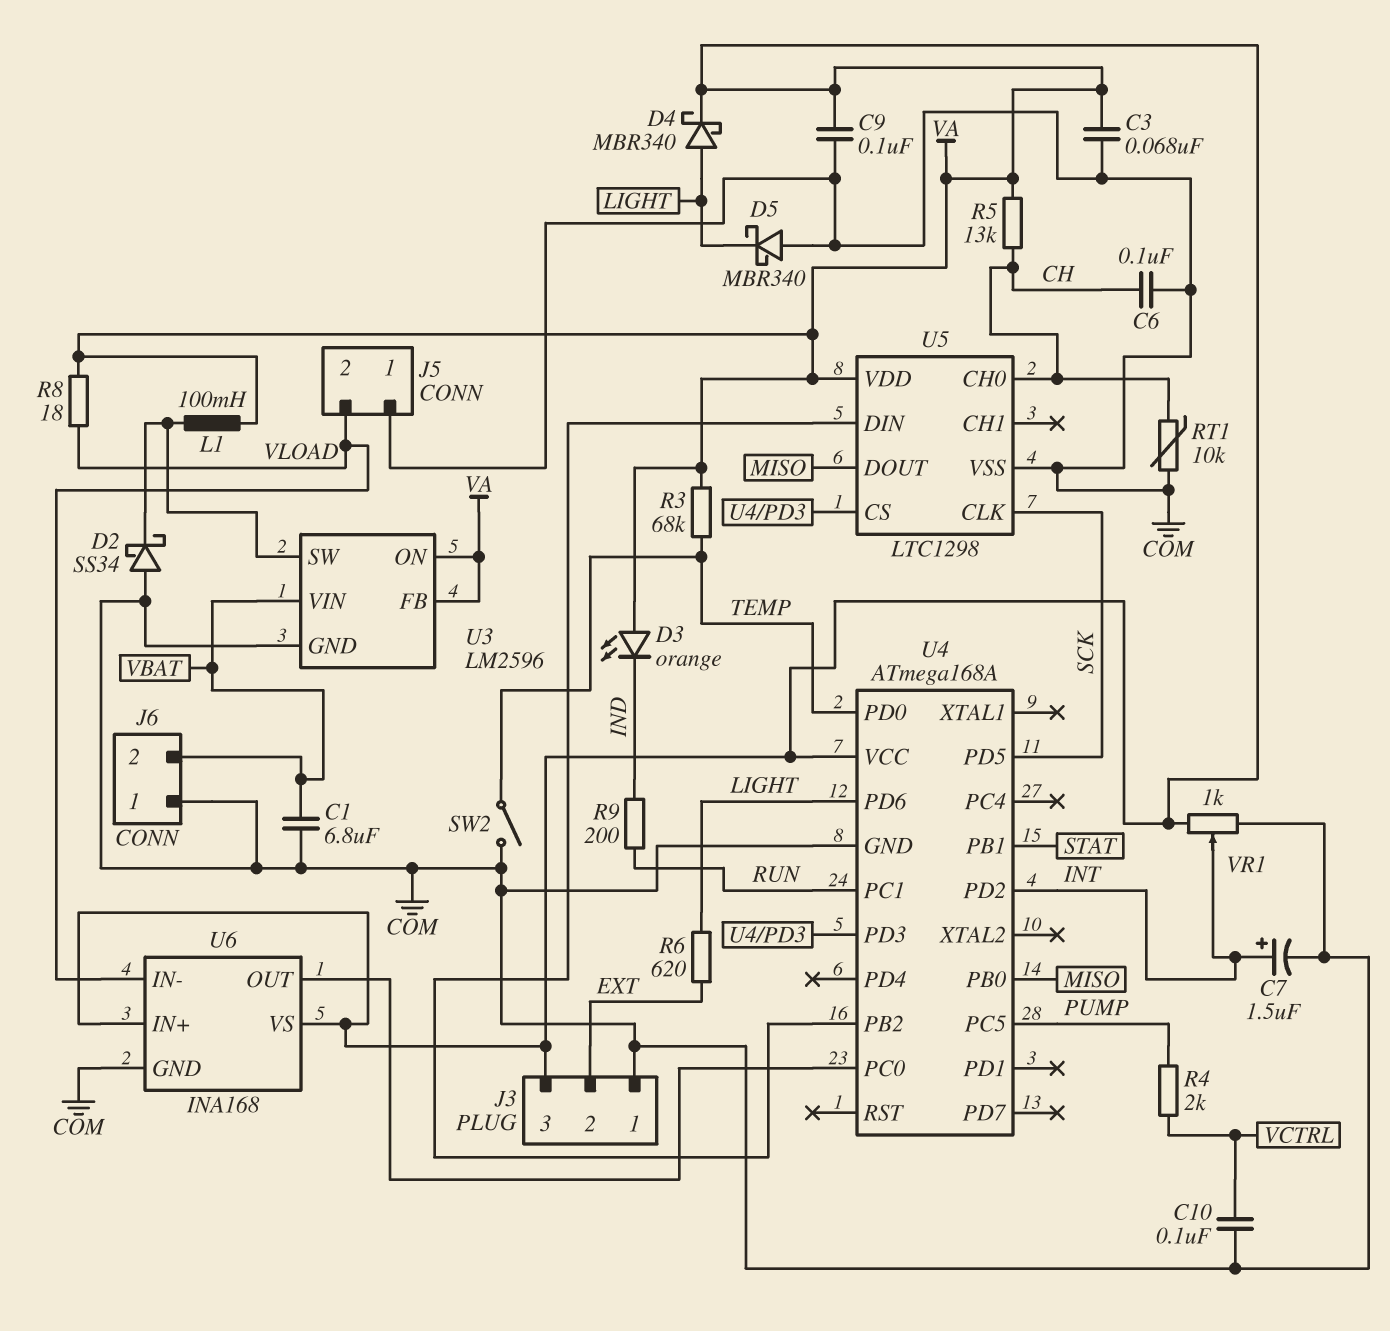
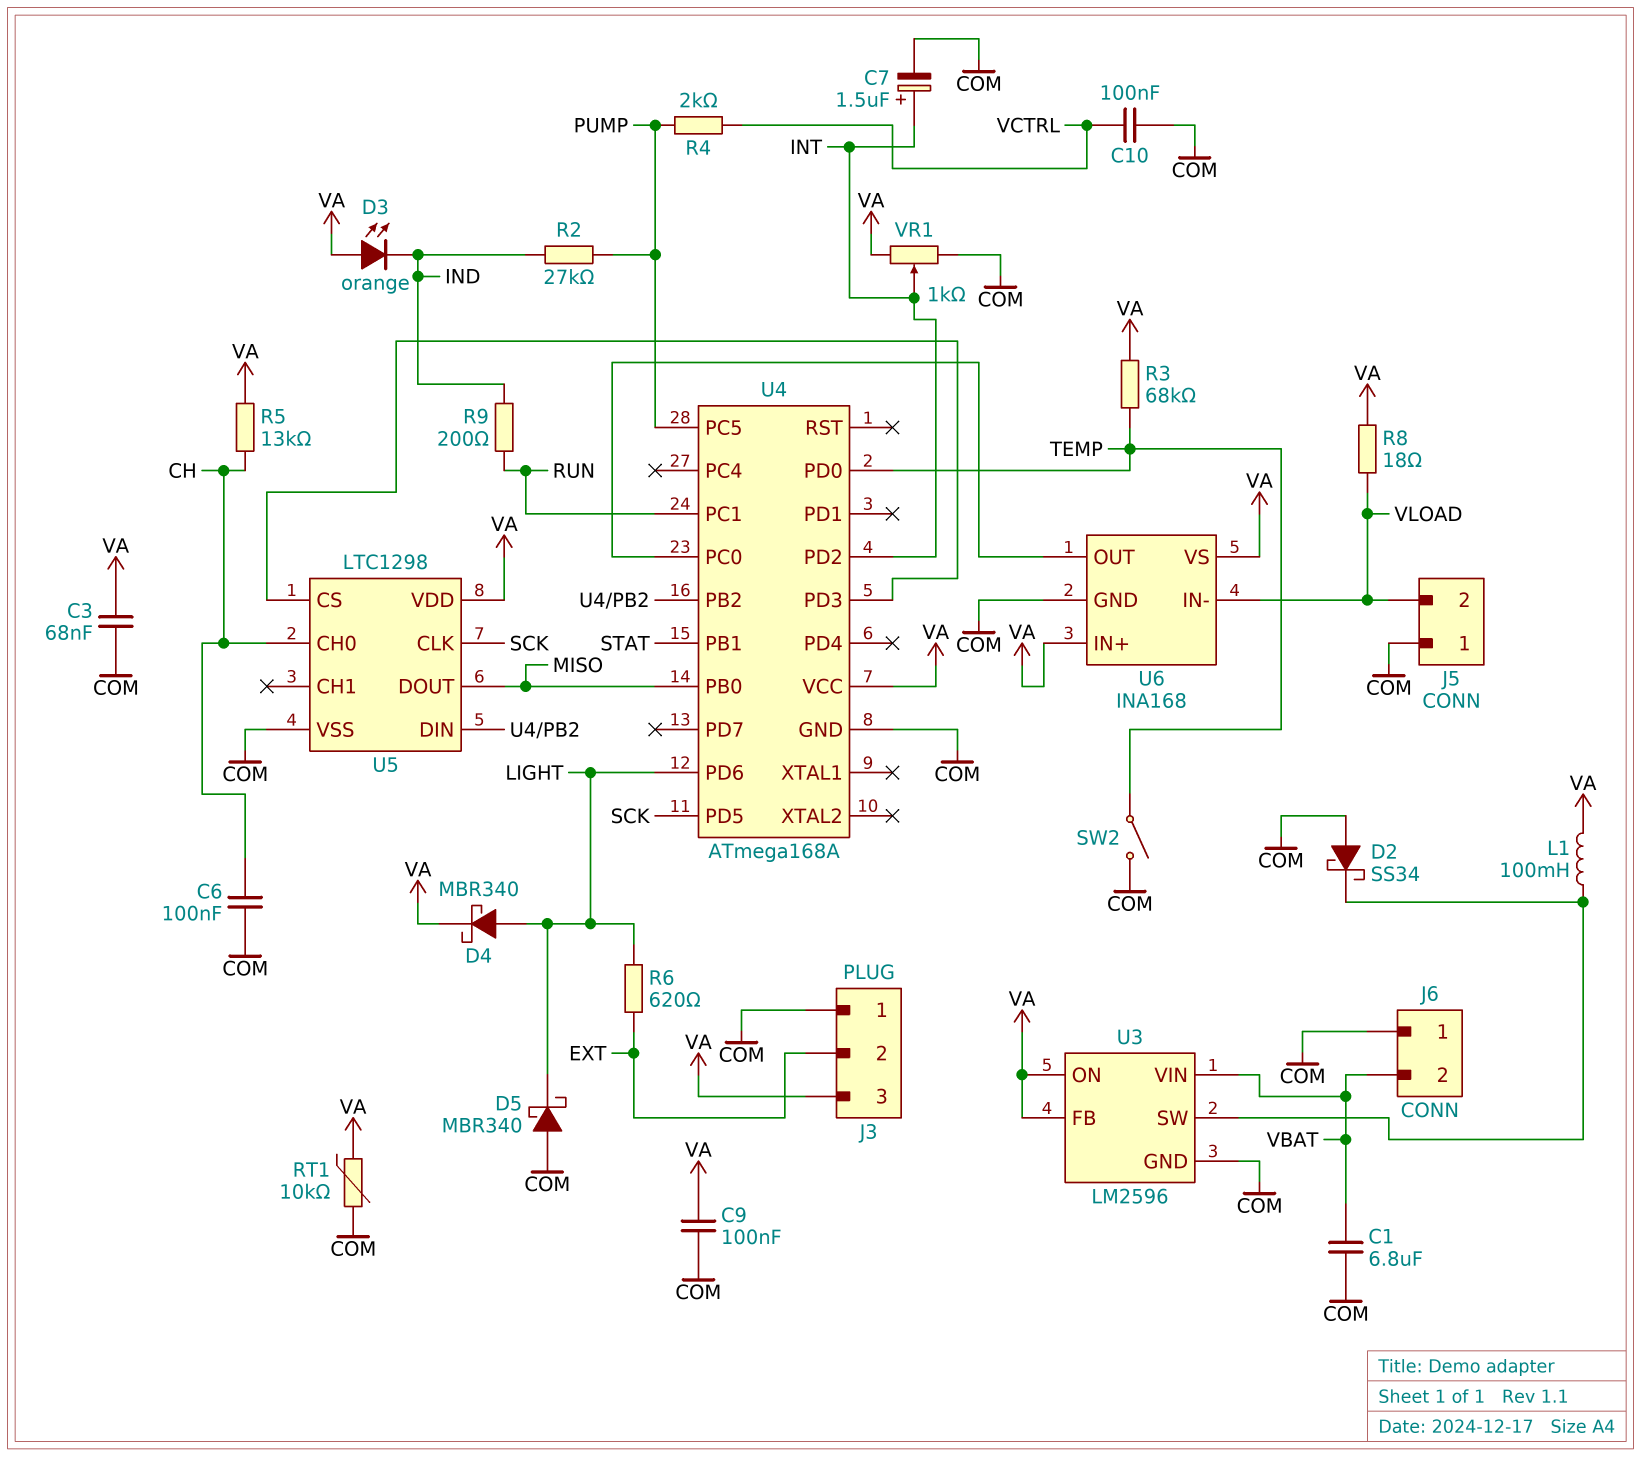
R2: none -> 27k (IND, PUMP)
RT1: 10k (CH, COM) -> 10k (COM, VA)

